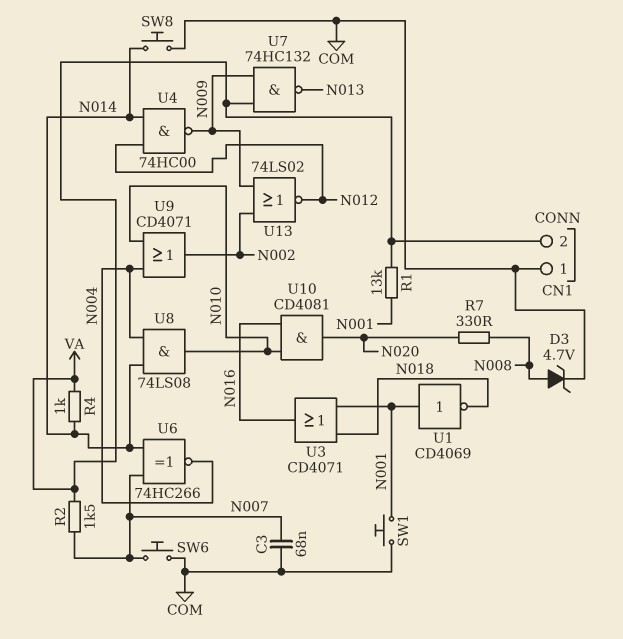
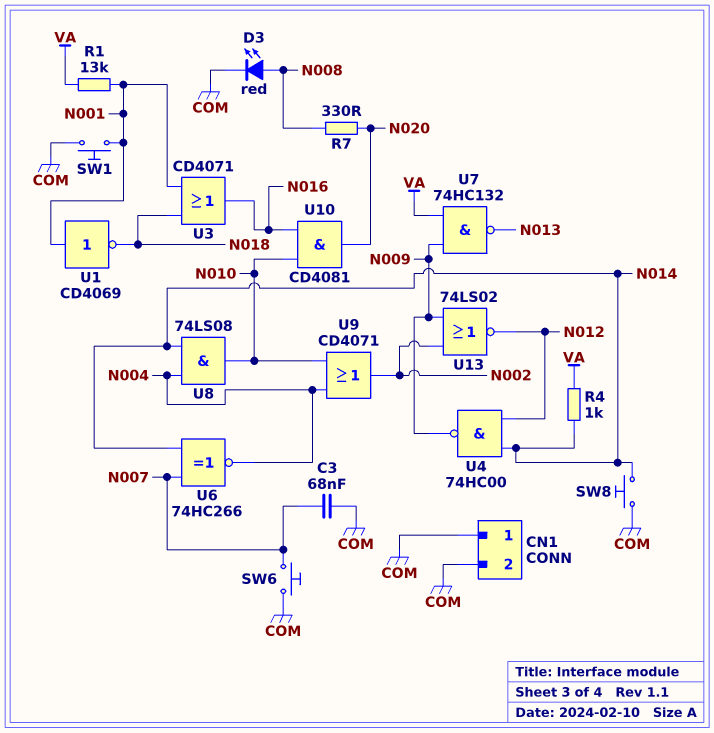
CN1 pin 2: VA -> COM
D3: zener 4.7V (A N008, K COM) -> LED red (A N008, K COM)
R2: 1.5k (N007, VA) -> none

